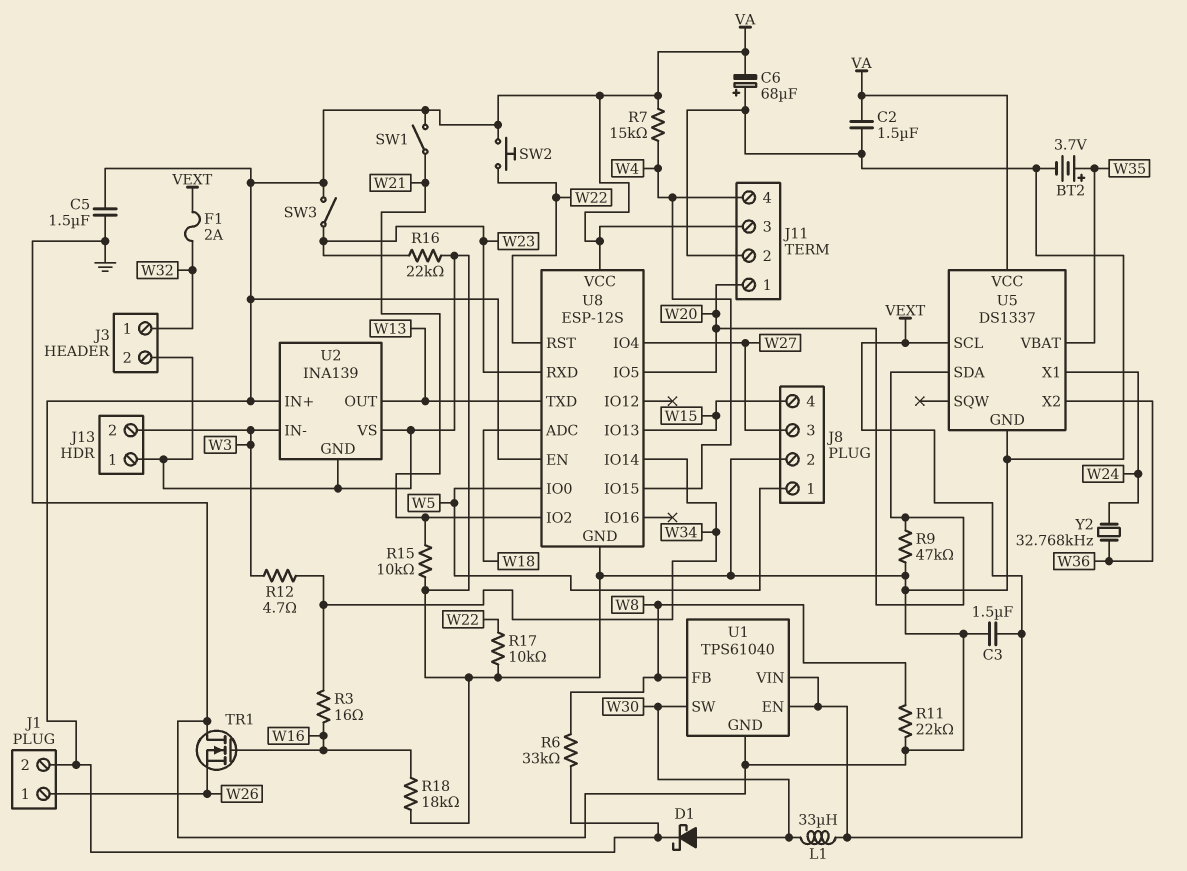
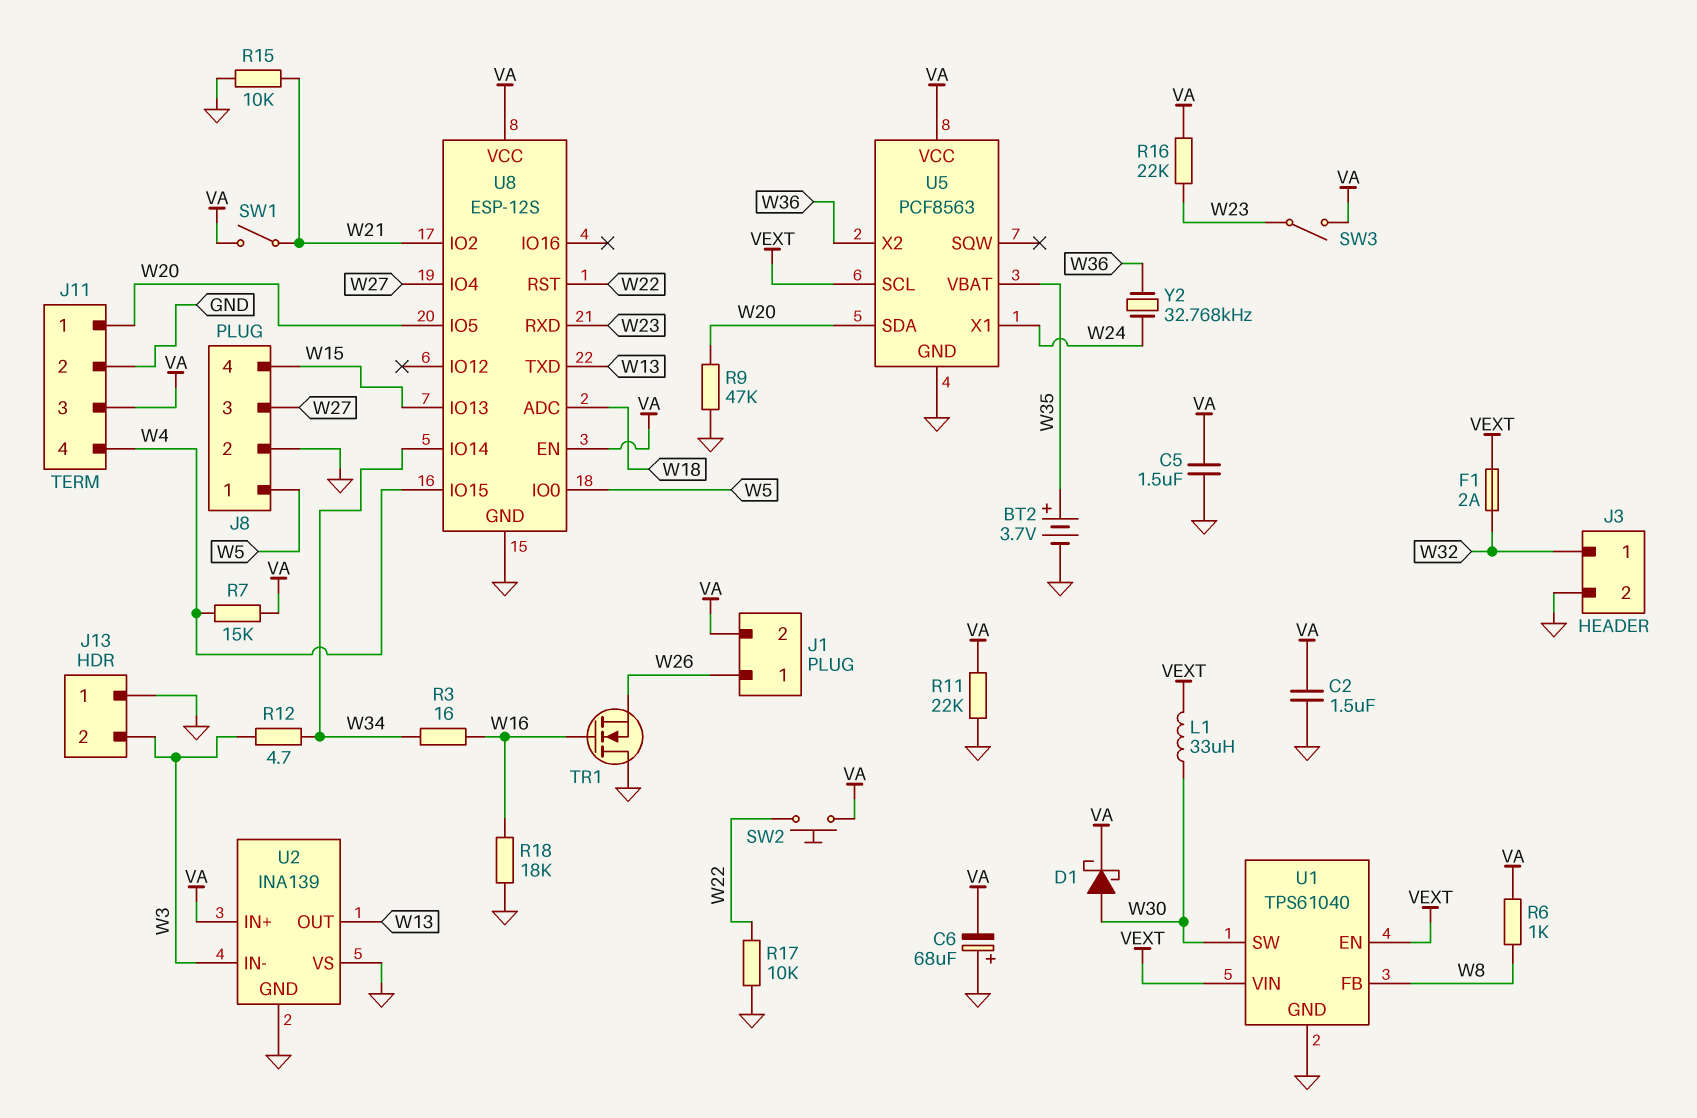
C3: 1.5uF (GND, VEXT) -> none
R6: 33k (VA, W8) -> 1k (VA, W8)
R11: 22k (GND, W8) -> 22k (GND, VA)
R16: 22k (GND, W23) -> 22k (VA, W23)
U5: DS1337 -> PCF8563

